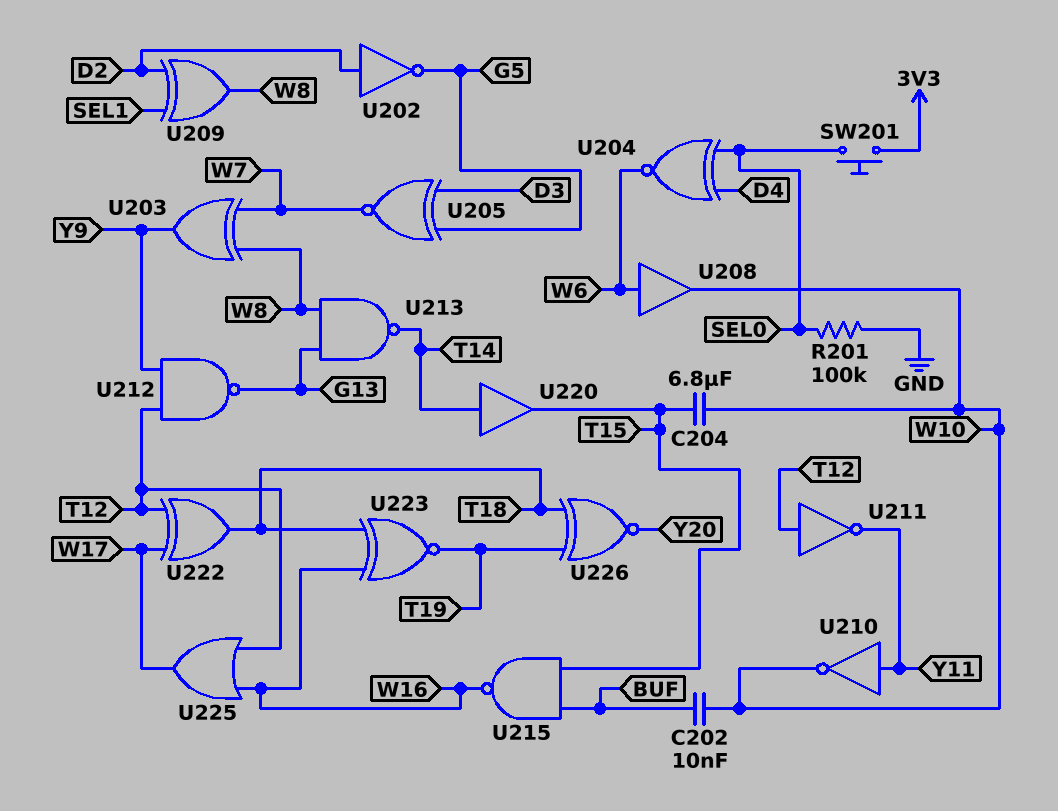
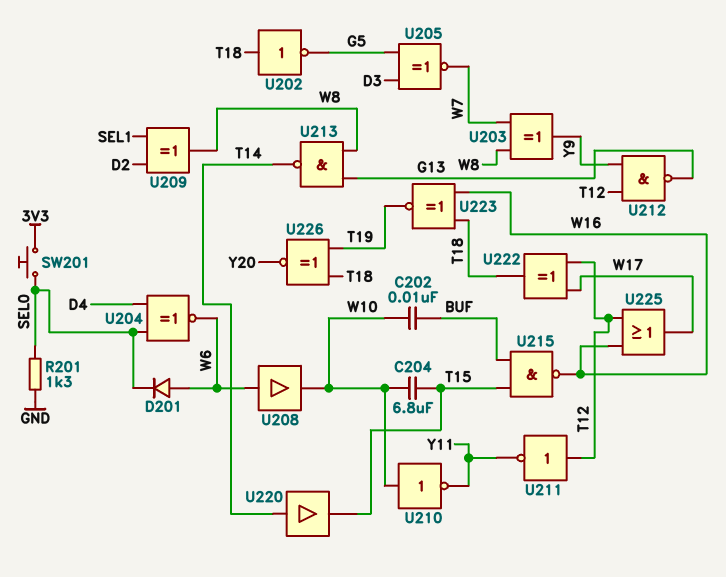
D201: none -> diode (A W6, K SEL0)
R201: 100k (GND, SEL0) -> 1.3k (GND, SEL0)
U202: NOT (in D2, out G5) -> NOT (in T18, out G5)
U210: NOT (in Y11, out W10) -> NOT (in W10, out Y11)

